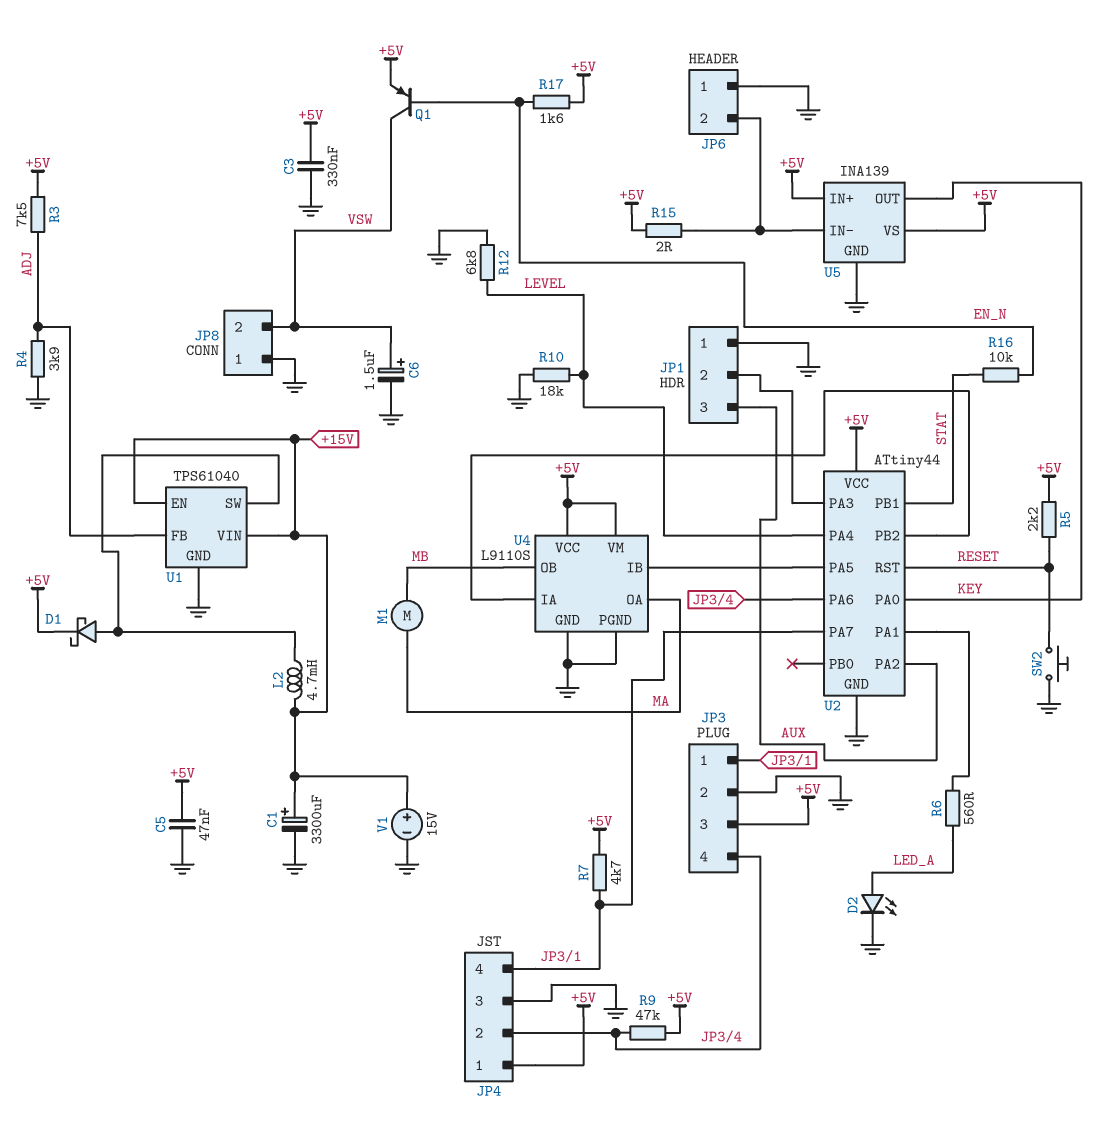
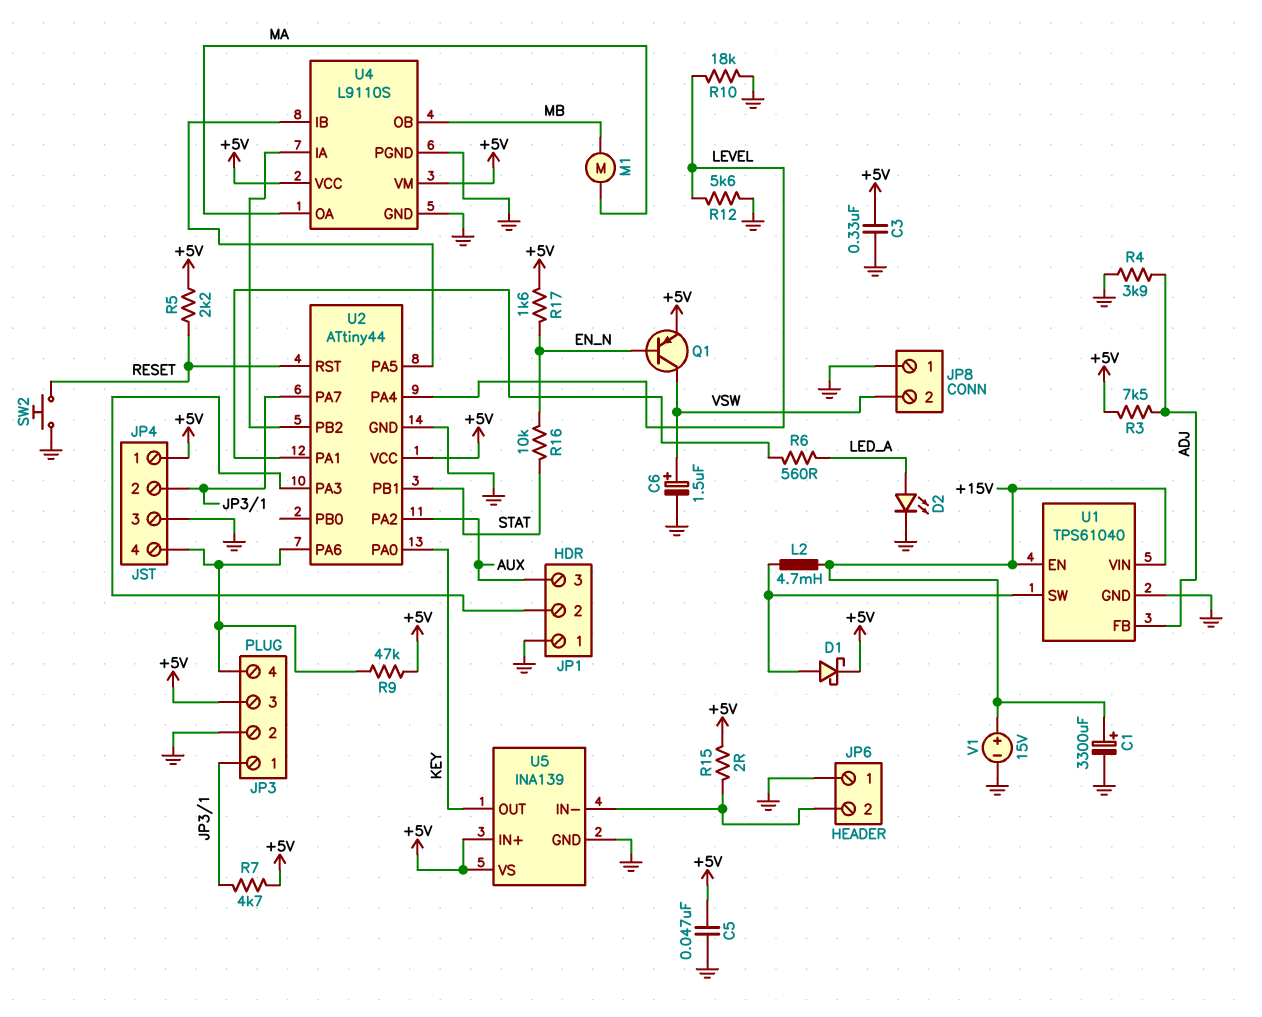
JP4 pin 2: JP3/4 -> JP3/1
JP4 pin 4: JP3/1 -> JP3/4
R12: 6.8k (GND, LEVEL) -> 5.6k (GND, LEVEL)

